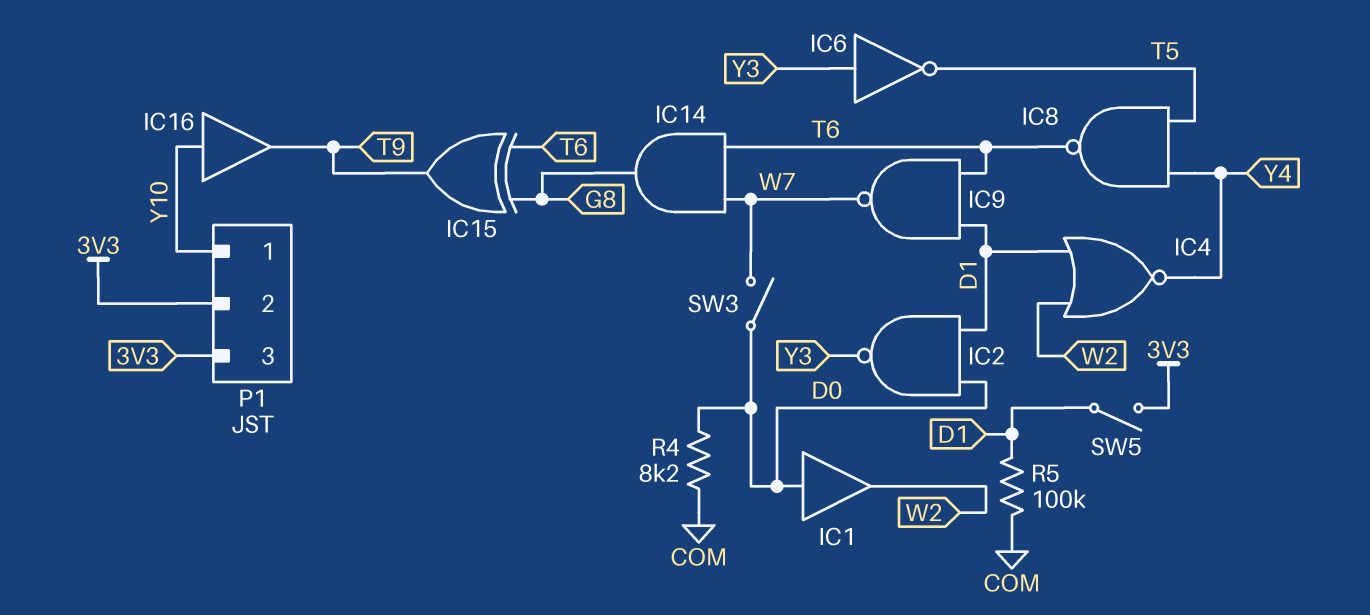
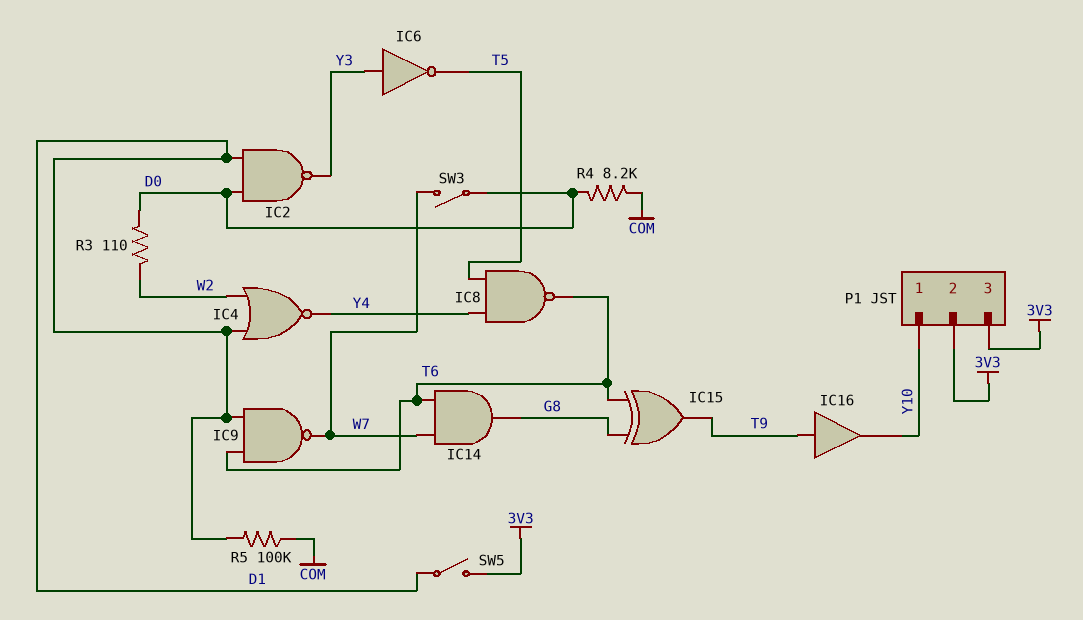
IC1: buffer (in D0, out W2) -> none
IC16: buffer (in Y10, out T9) -> buffer (in T9, out Y10)
R3: none -> 110 (D0, W2)

